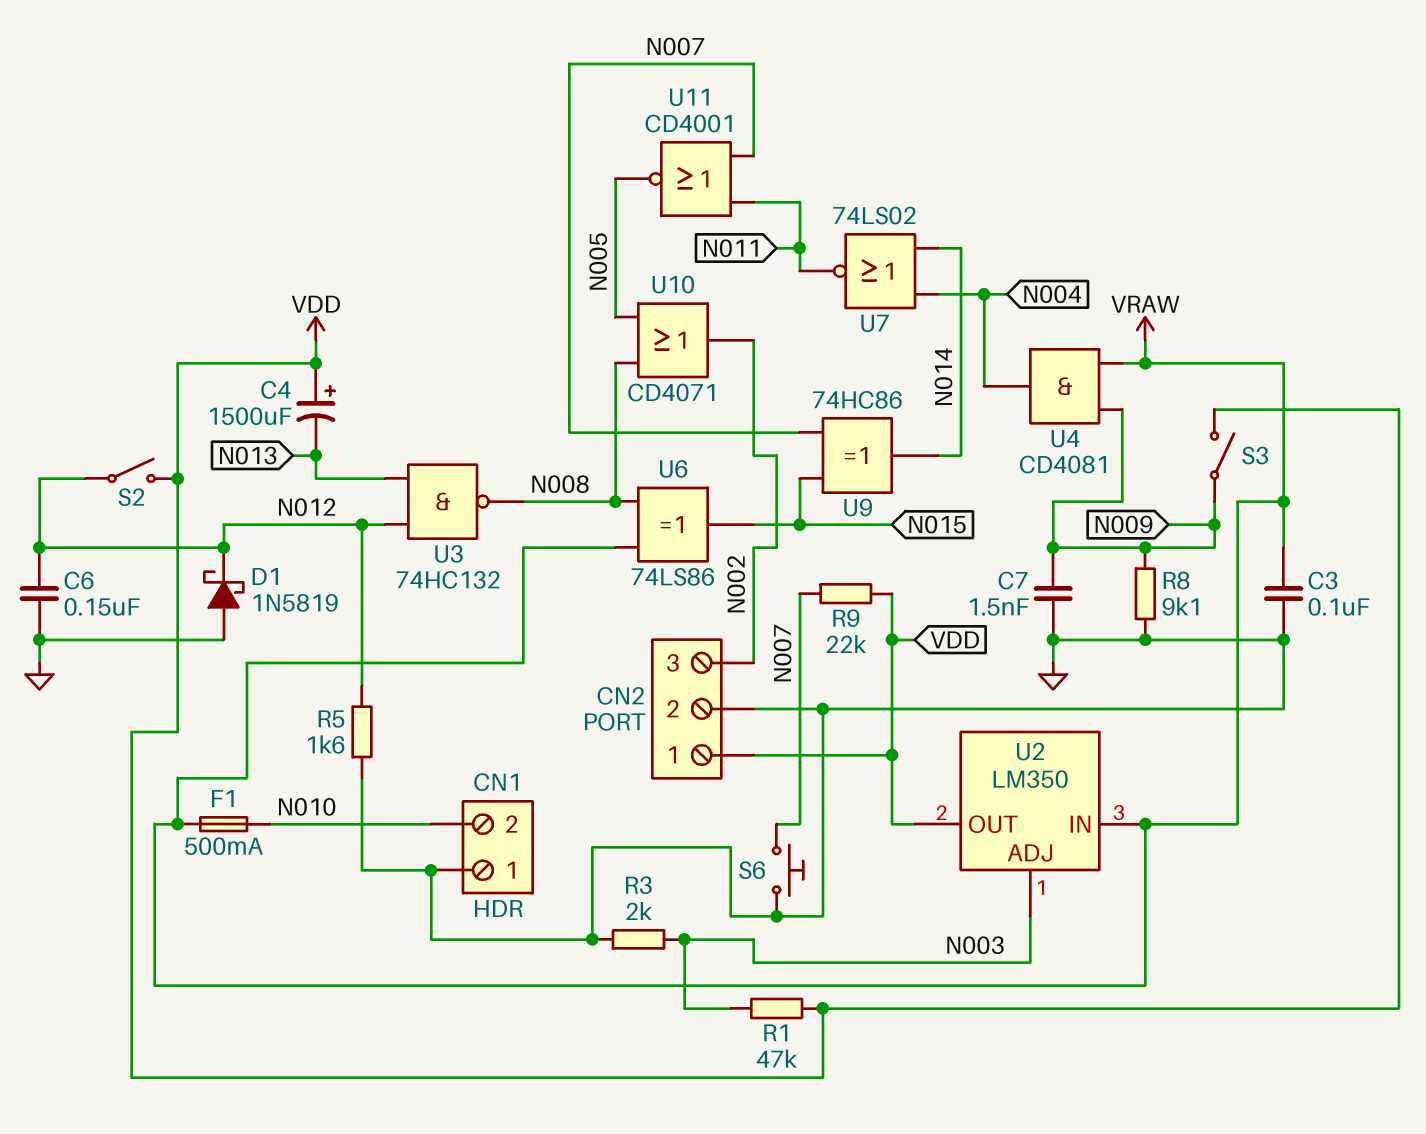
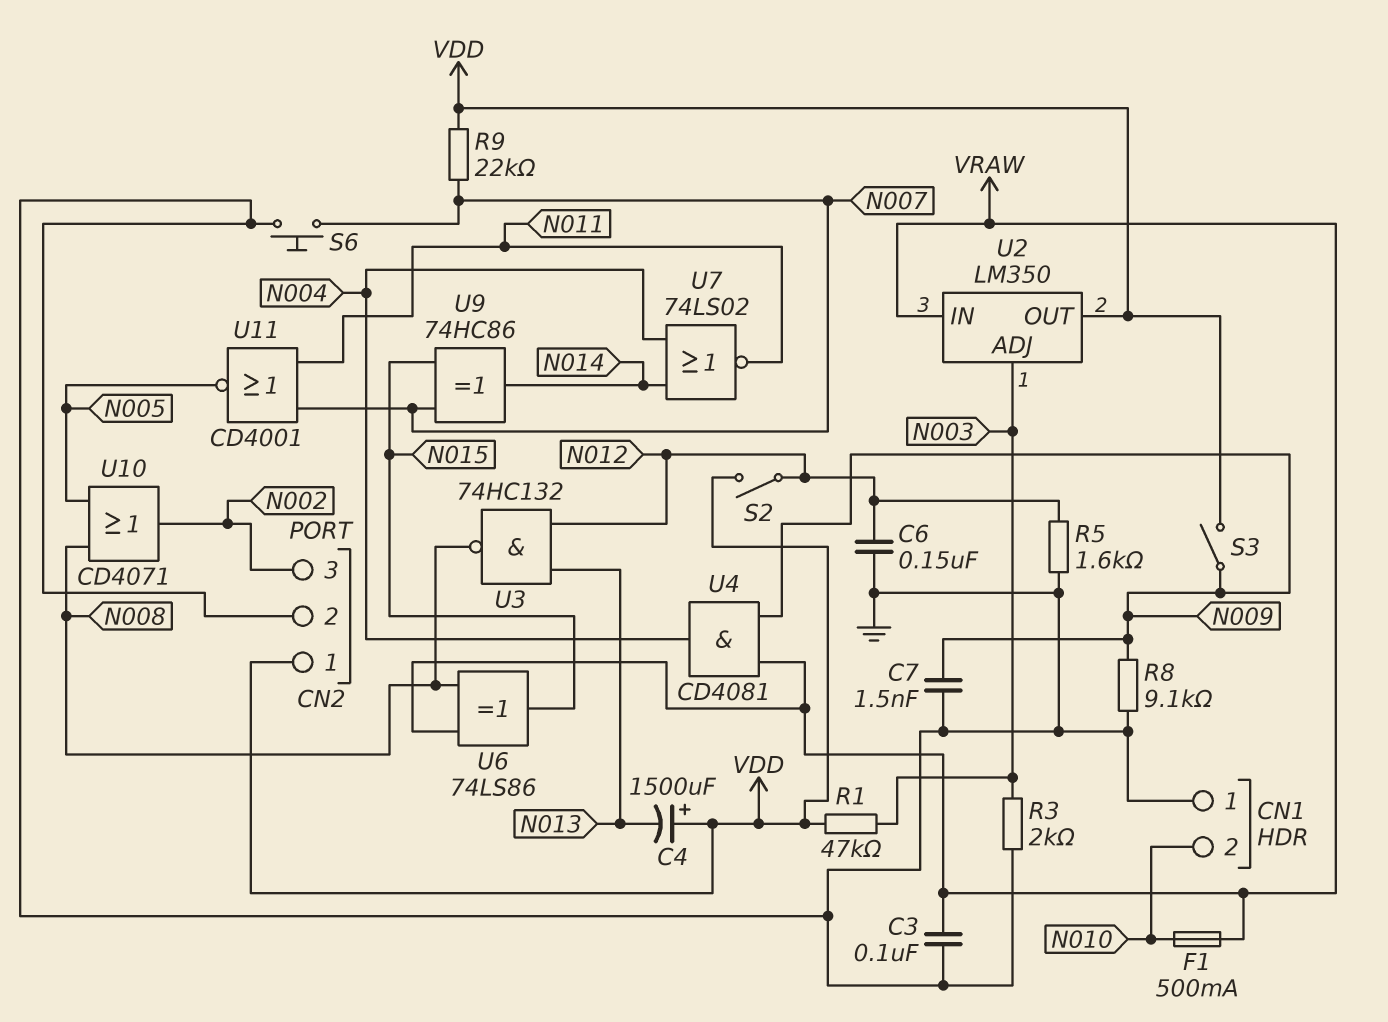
D1: schottky 1N5819 (A GND, K N012) -> none

